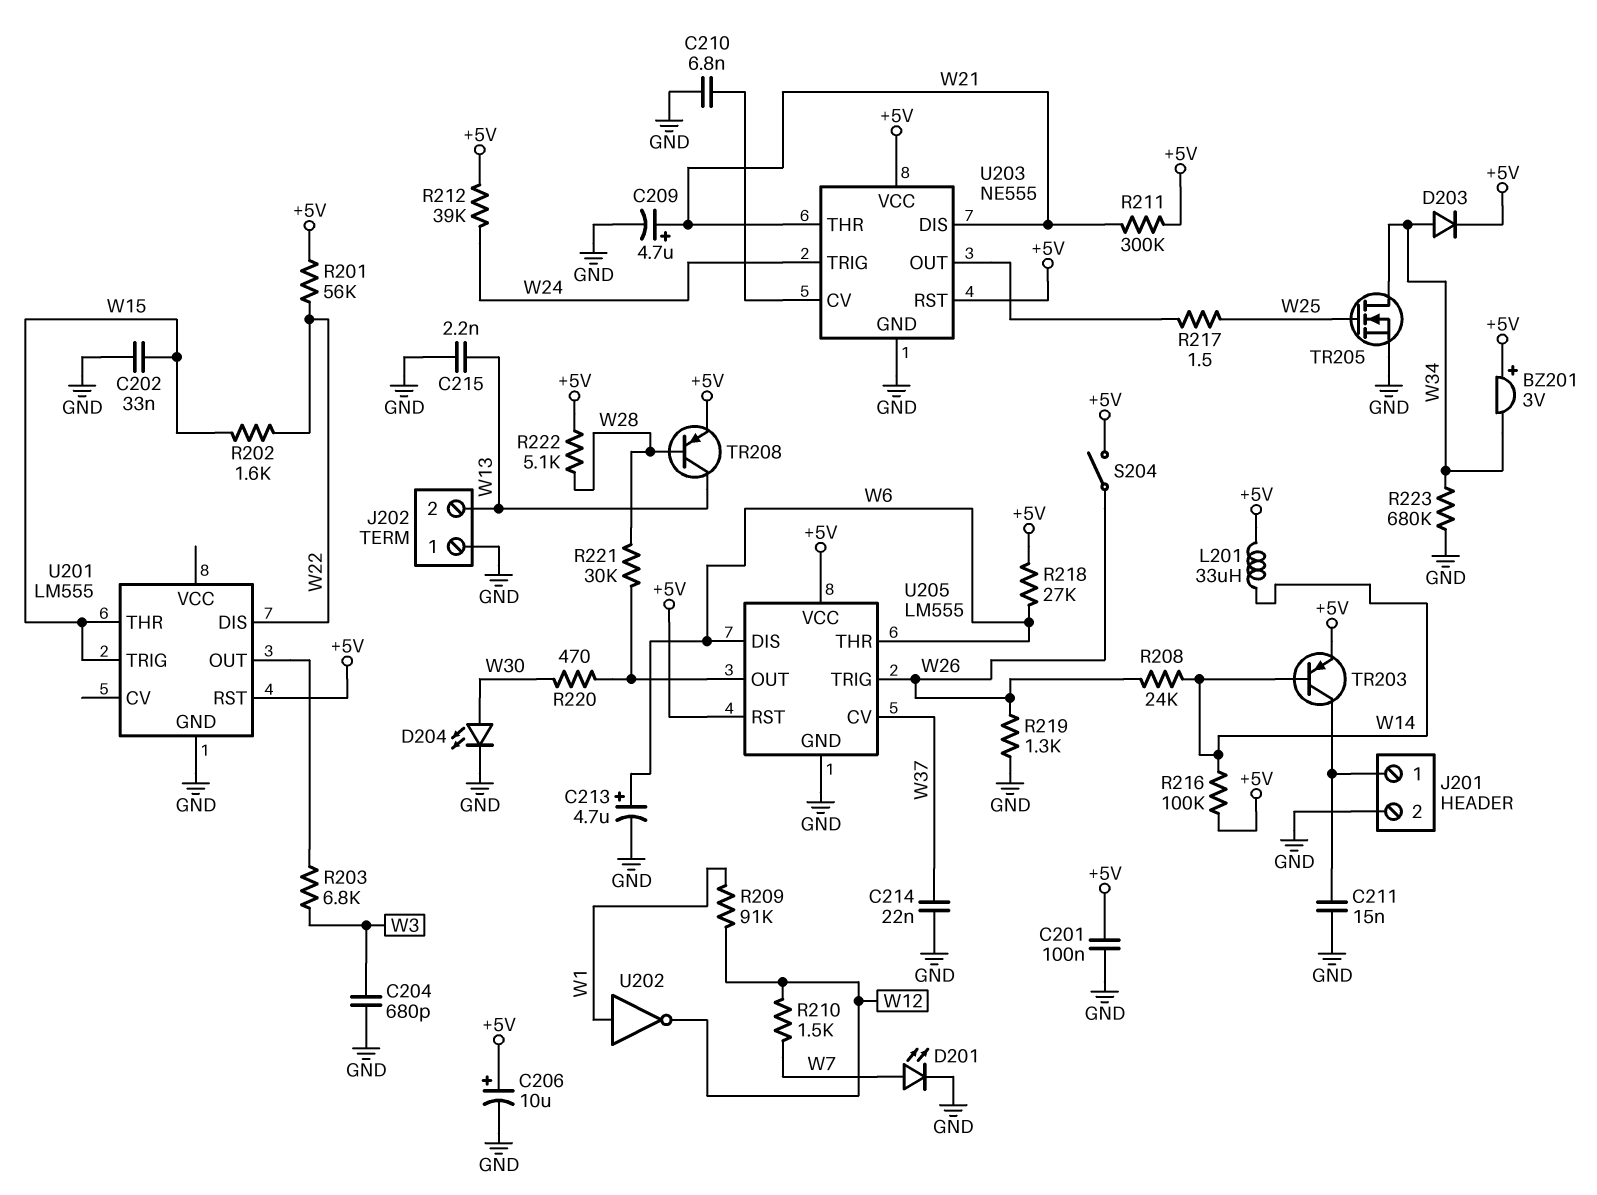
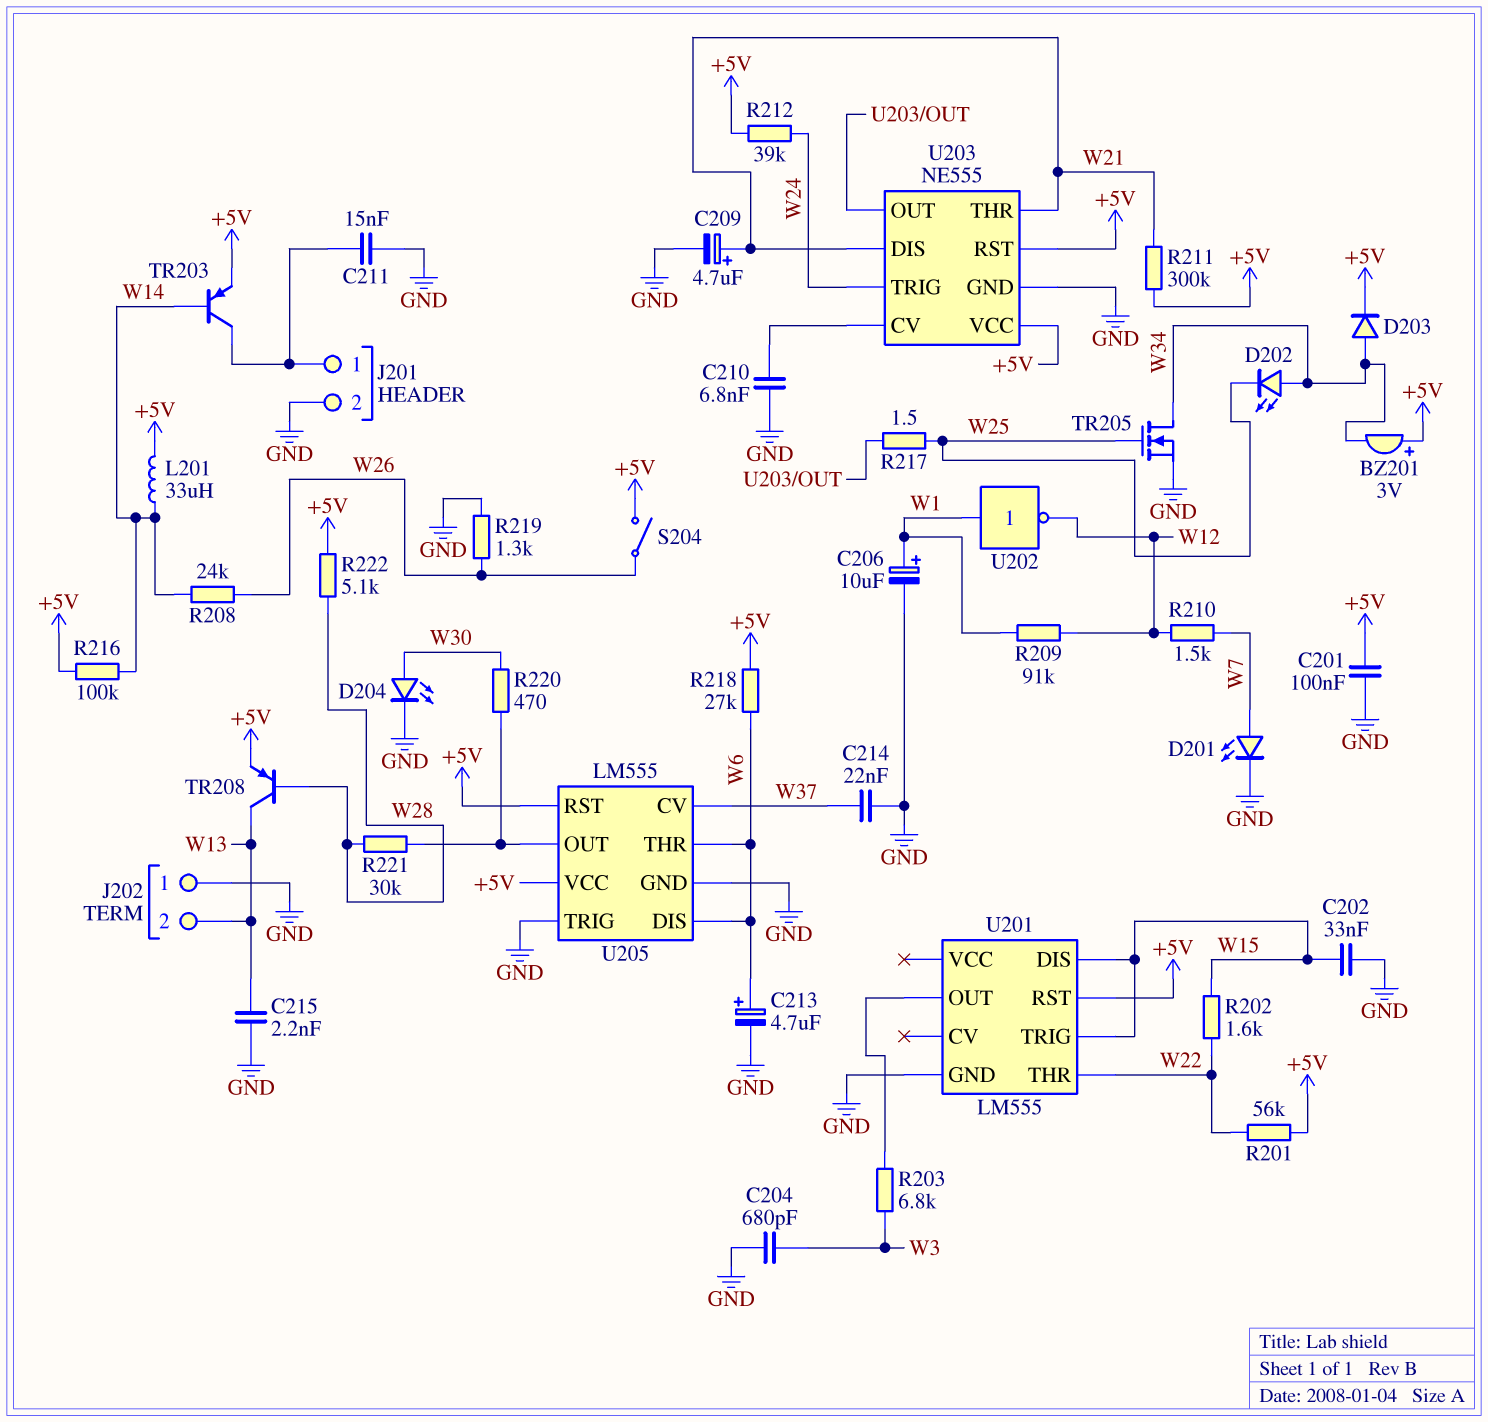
C206: 10uF (plus +5V, minus GND) -> 10uF (plus W1, minus GND)
D202: none -> LED (A W34, K W25)
R223: 680k (GND, W34) -> none
U201 pin DIS: W22 -> W15
U201 pin THR: W15 -> W22
U205 pin TRIG: W26 -> GND

